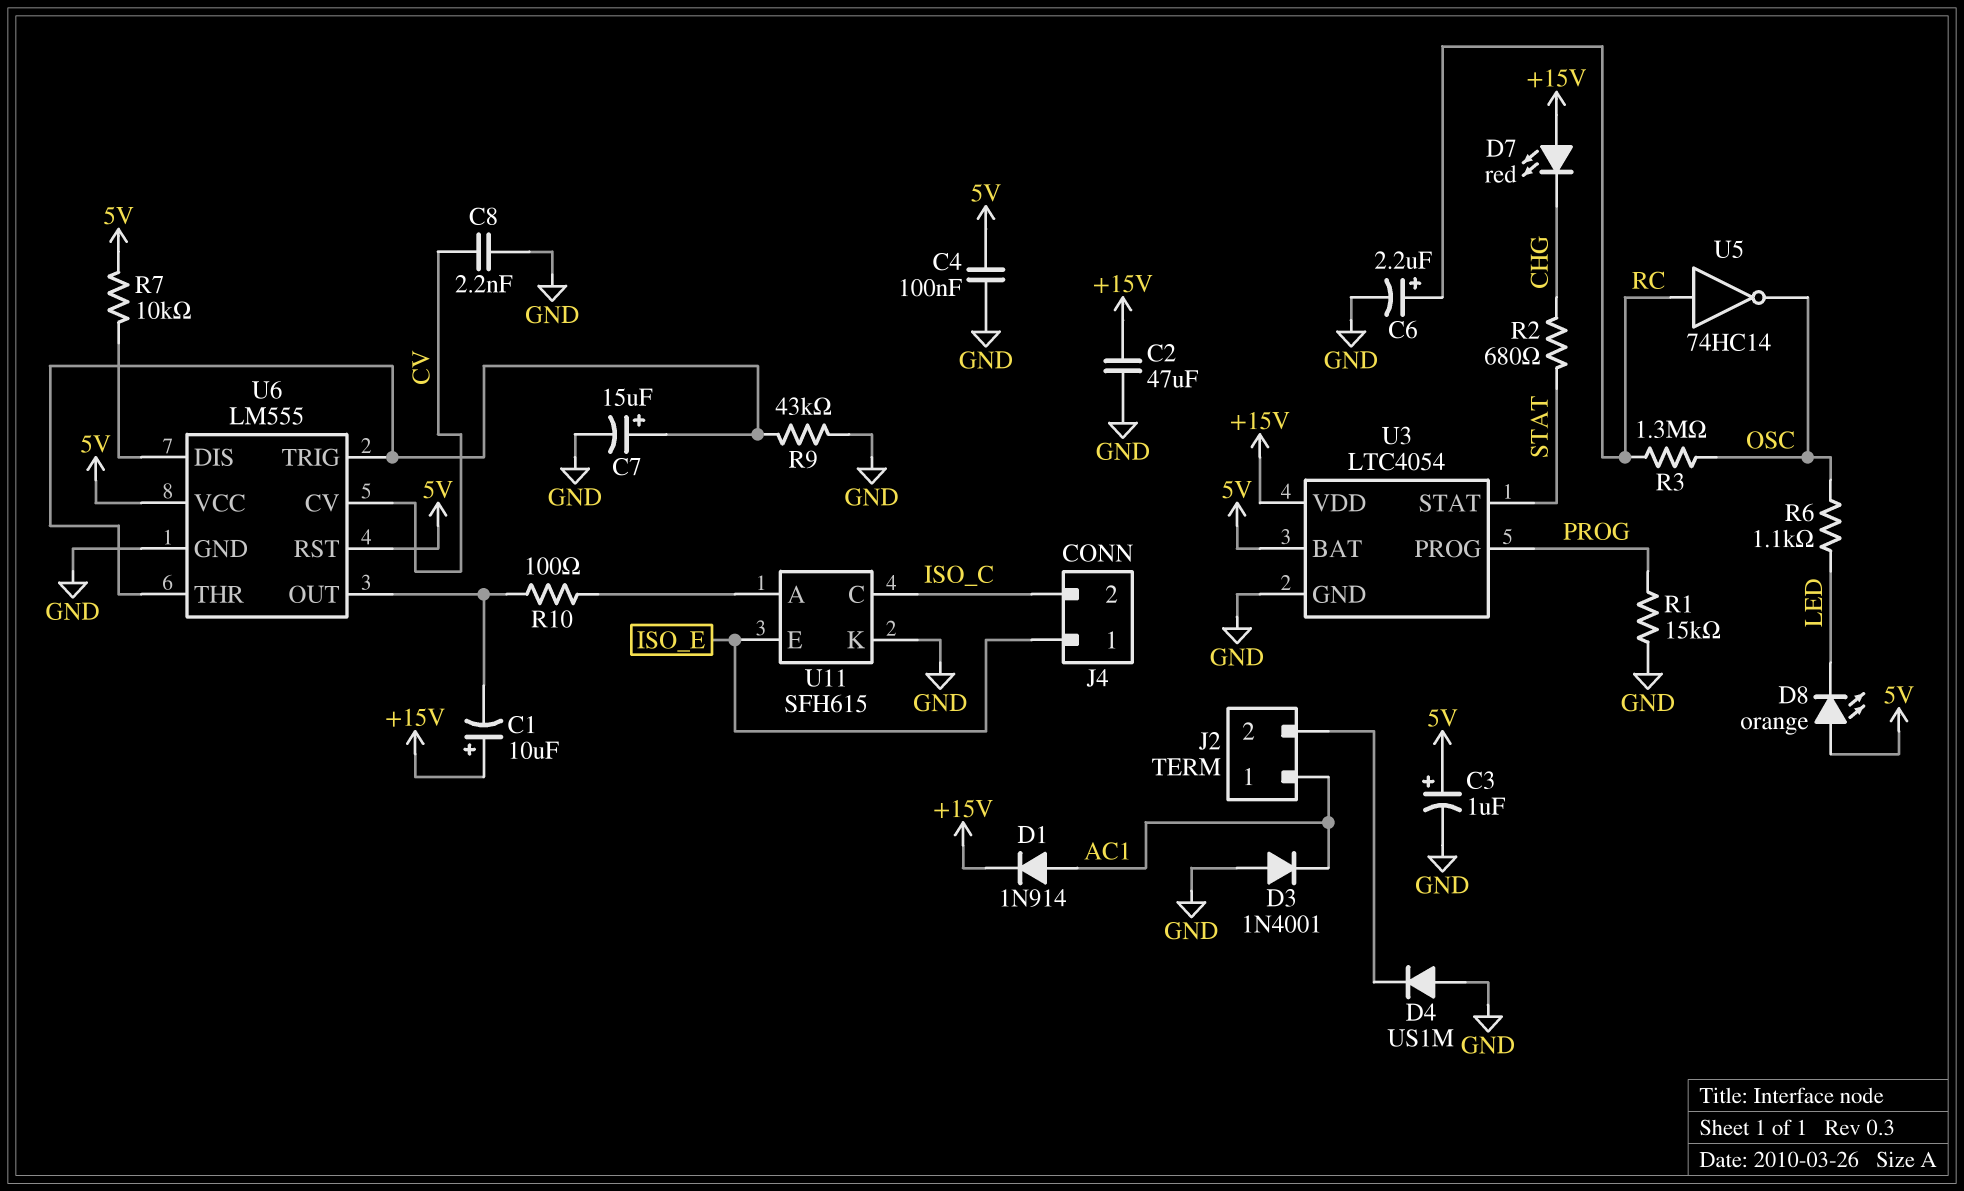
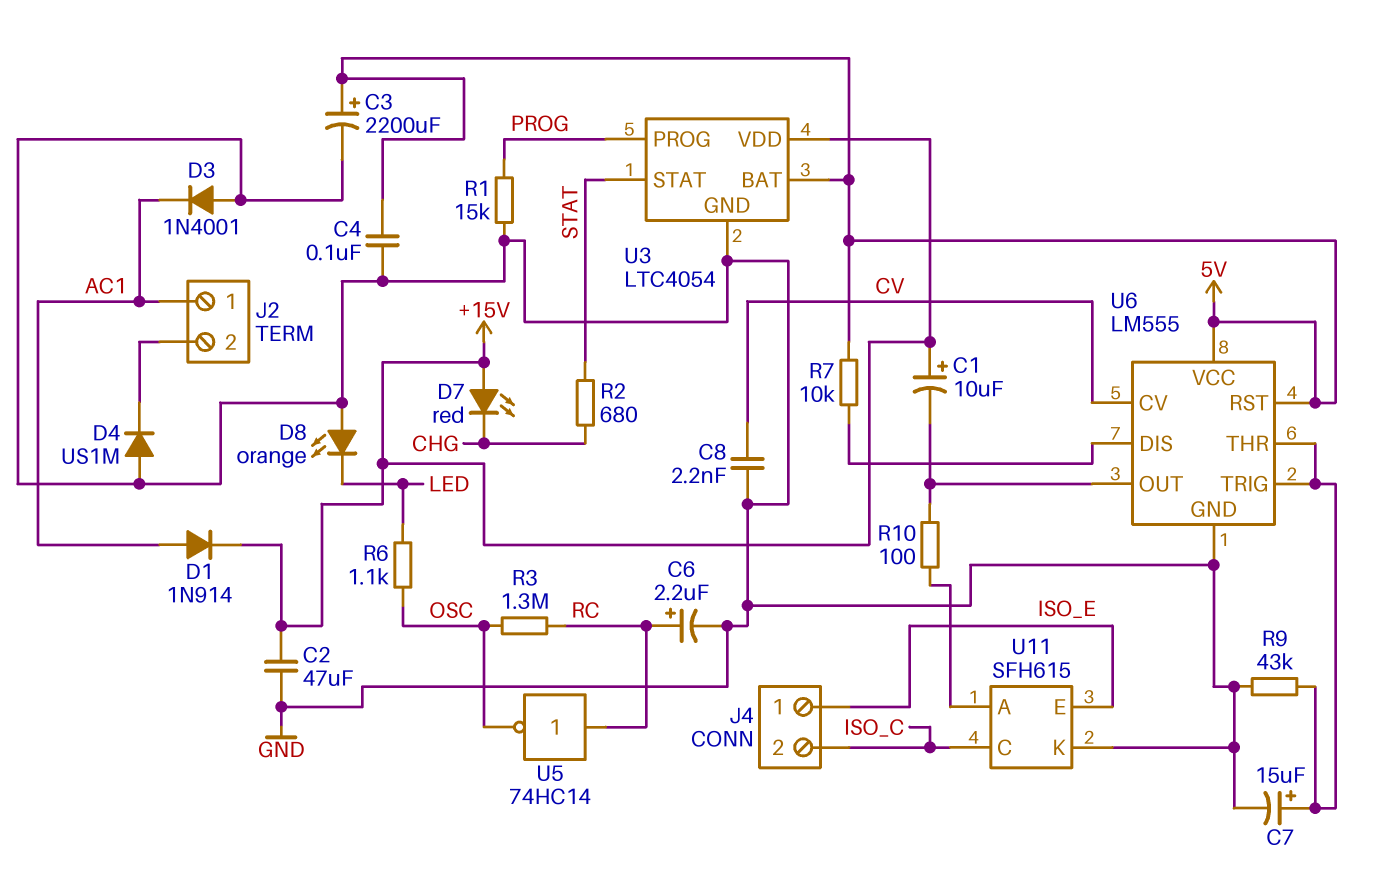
C3: 1uF (plus 5V, minus GND) -> 2200uF (plus 5V, minus GND)
D8: LED orange (A 5V, K LED) -> LED orange (A GND, K LED)

